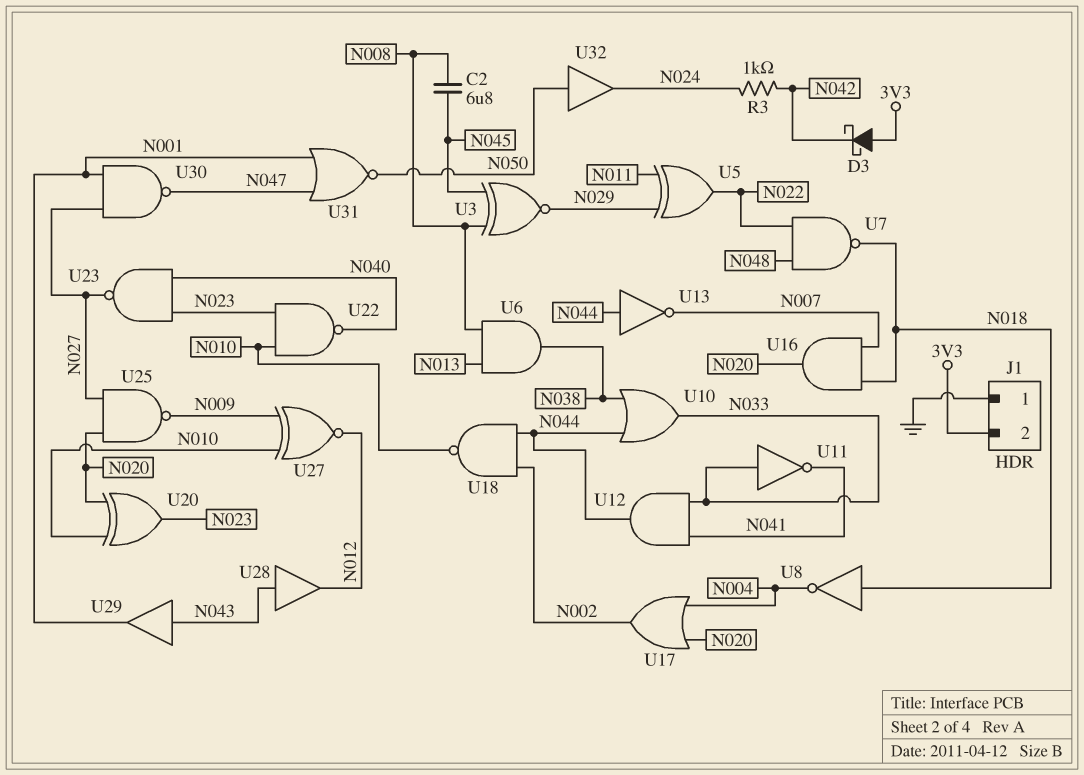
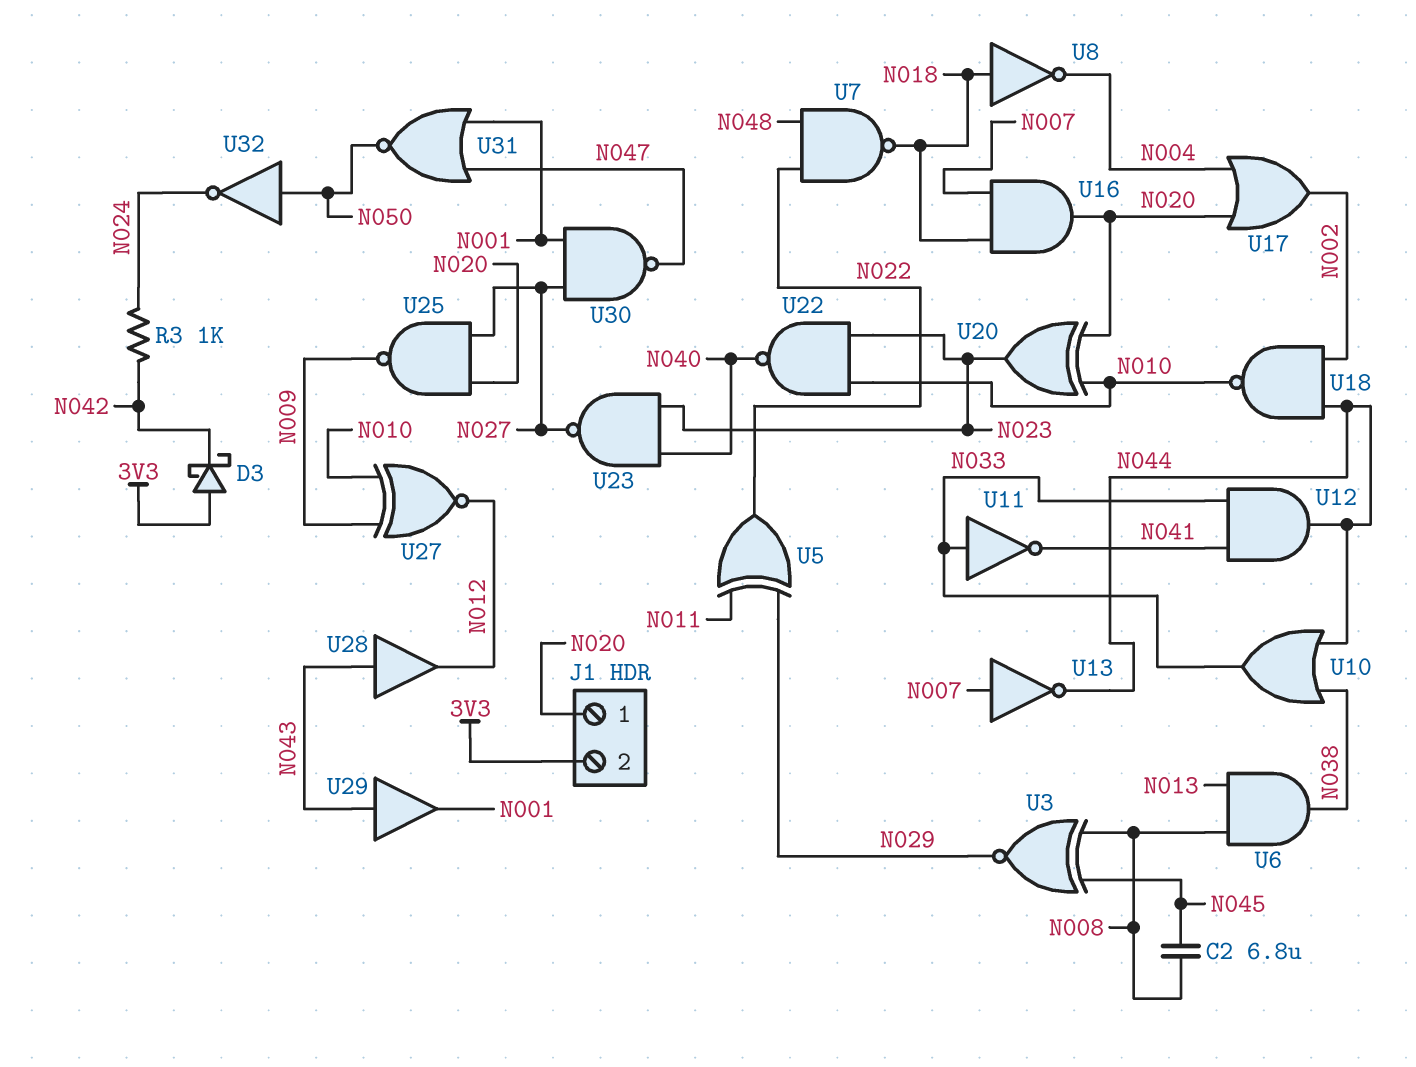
J1 pin 1: GND -> N020
U13: NOT (in N044, out N007) -> NOT (in N007, out N044)
U32: buffer (in N050, out N024) -> NOT (in N050, out N024)

